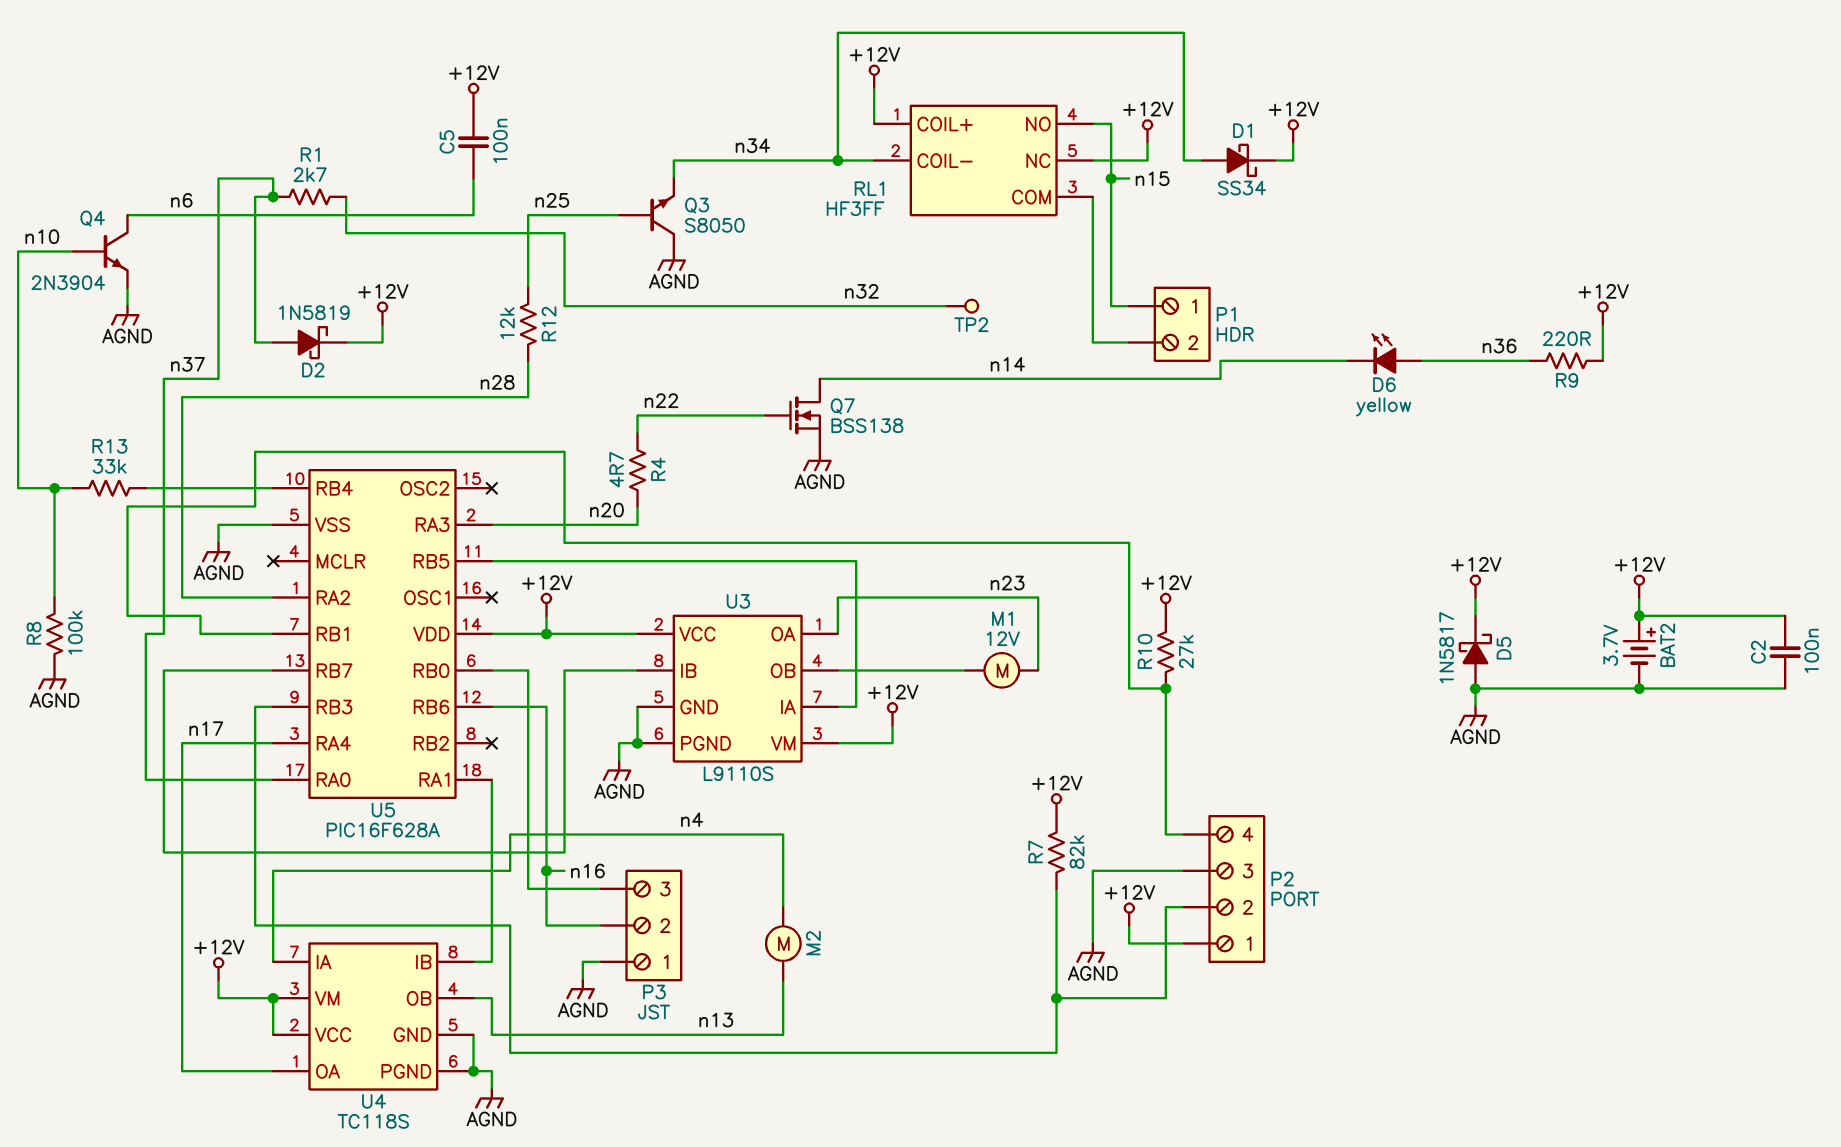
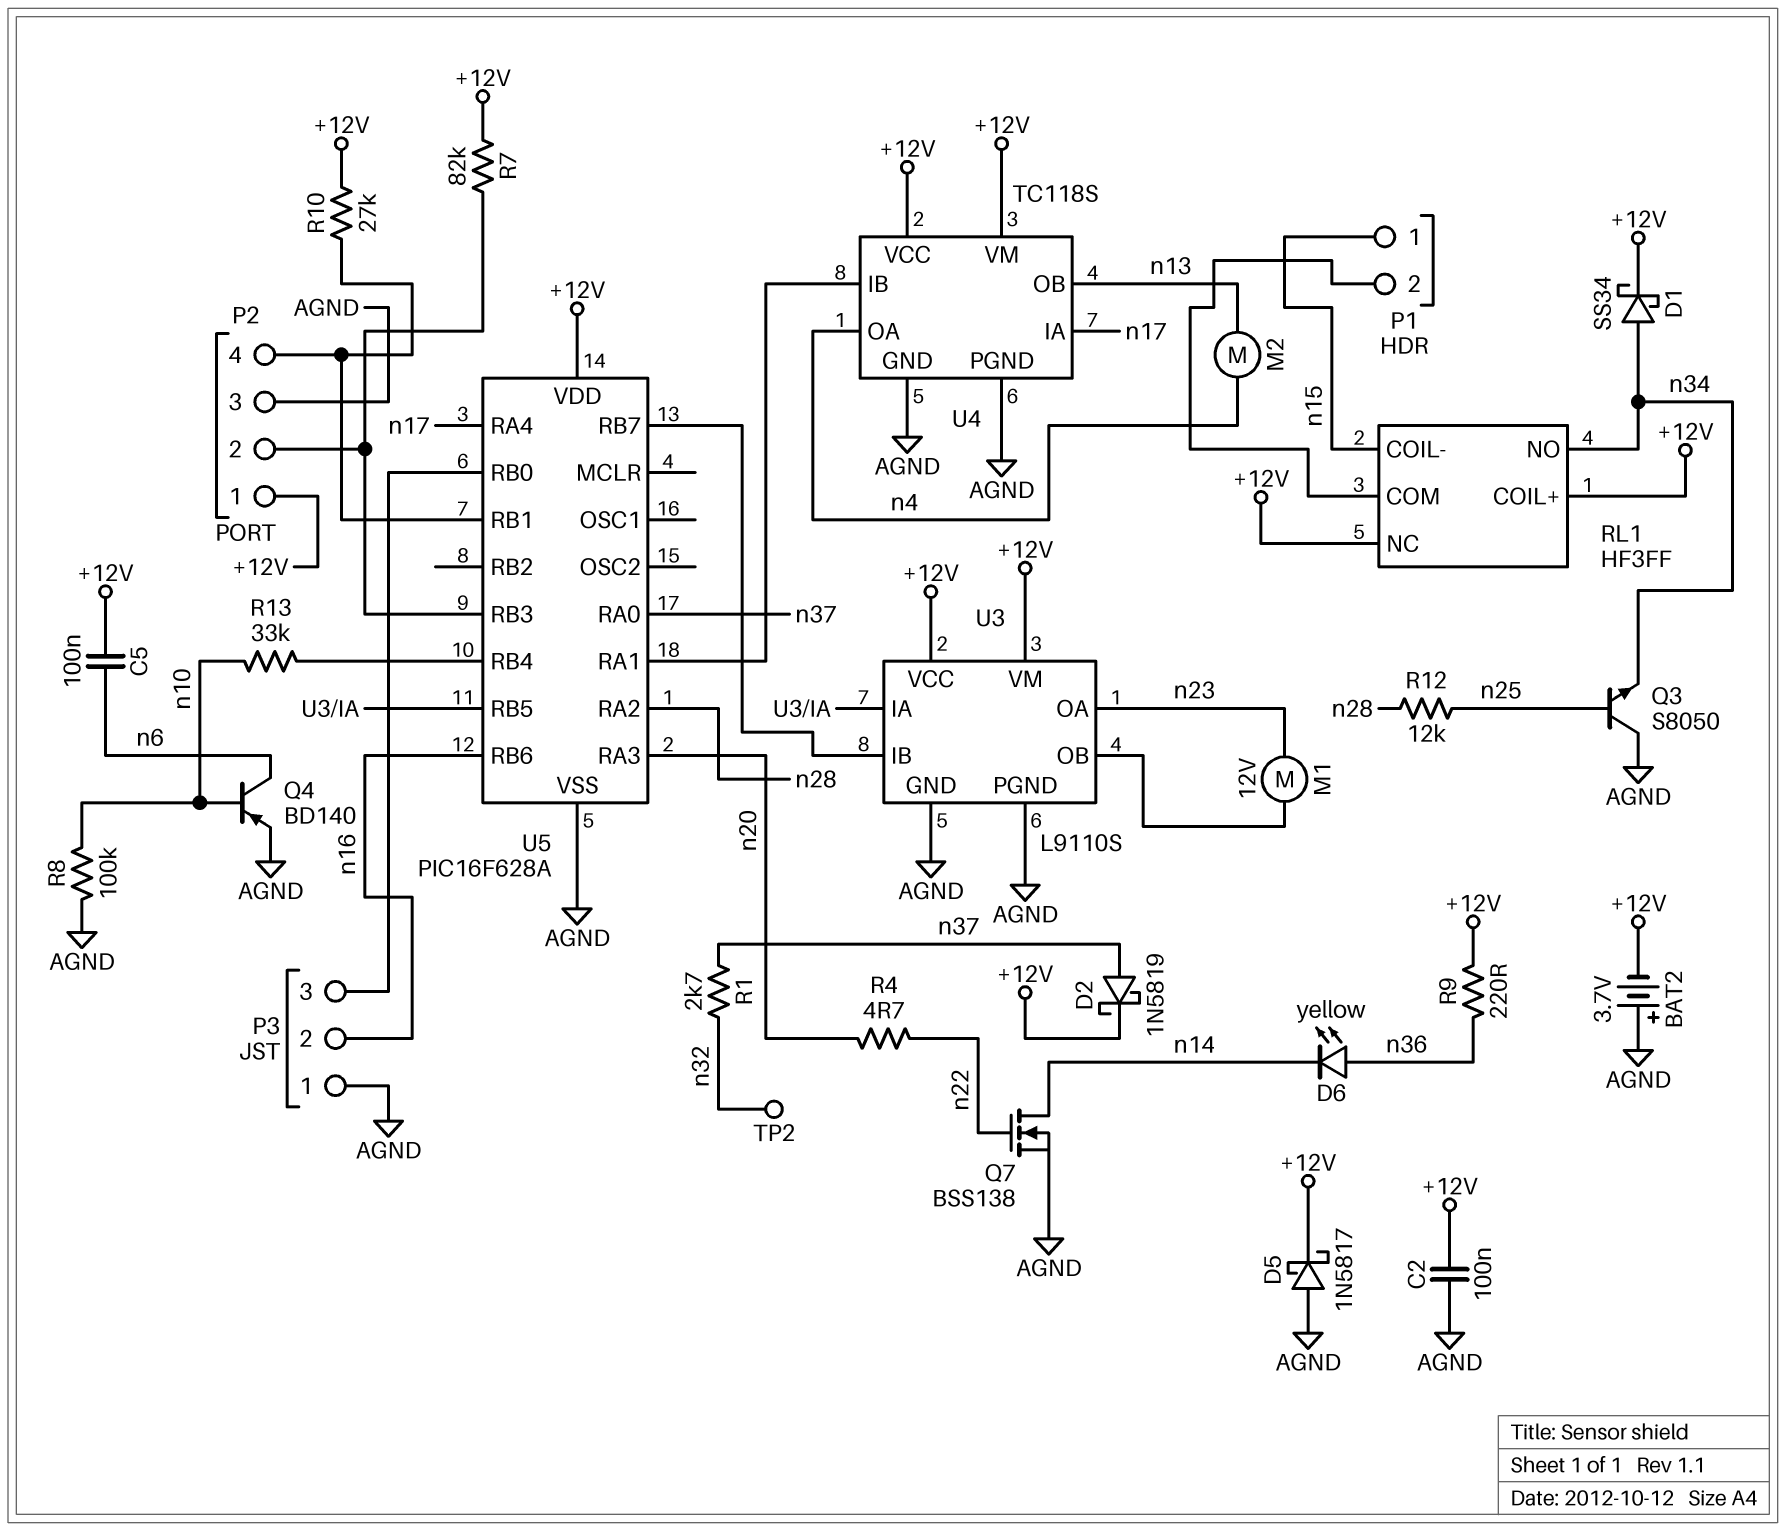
BAT2: 3.7V (plus +12V, minus AGND) -> 3.7V (plus AGND, minus +12V)
Q4: NPN 2N3904 (B n10, C n6, E AGND) -> PNP BD140 (B n10, C n6, E AGND)
RL1 pin COIL-: n34 -> n15
RL1 pin NO: n15 -> n34
U4 pin IA: n4 -> n17
U4 pin OA: n17 -> n4

